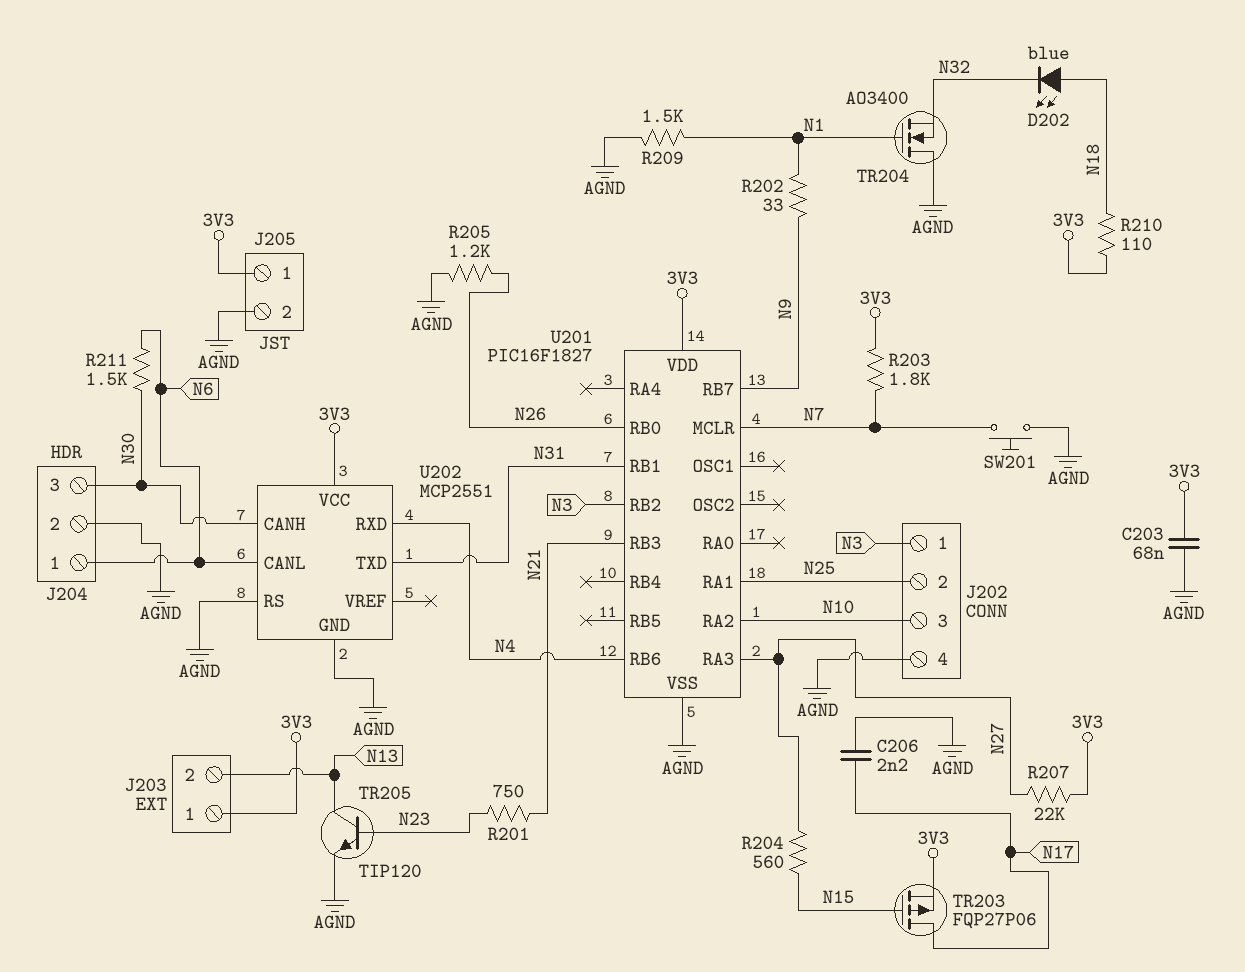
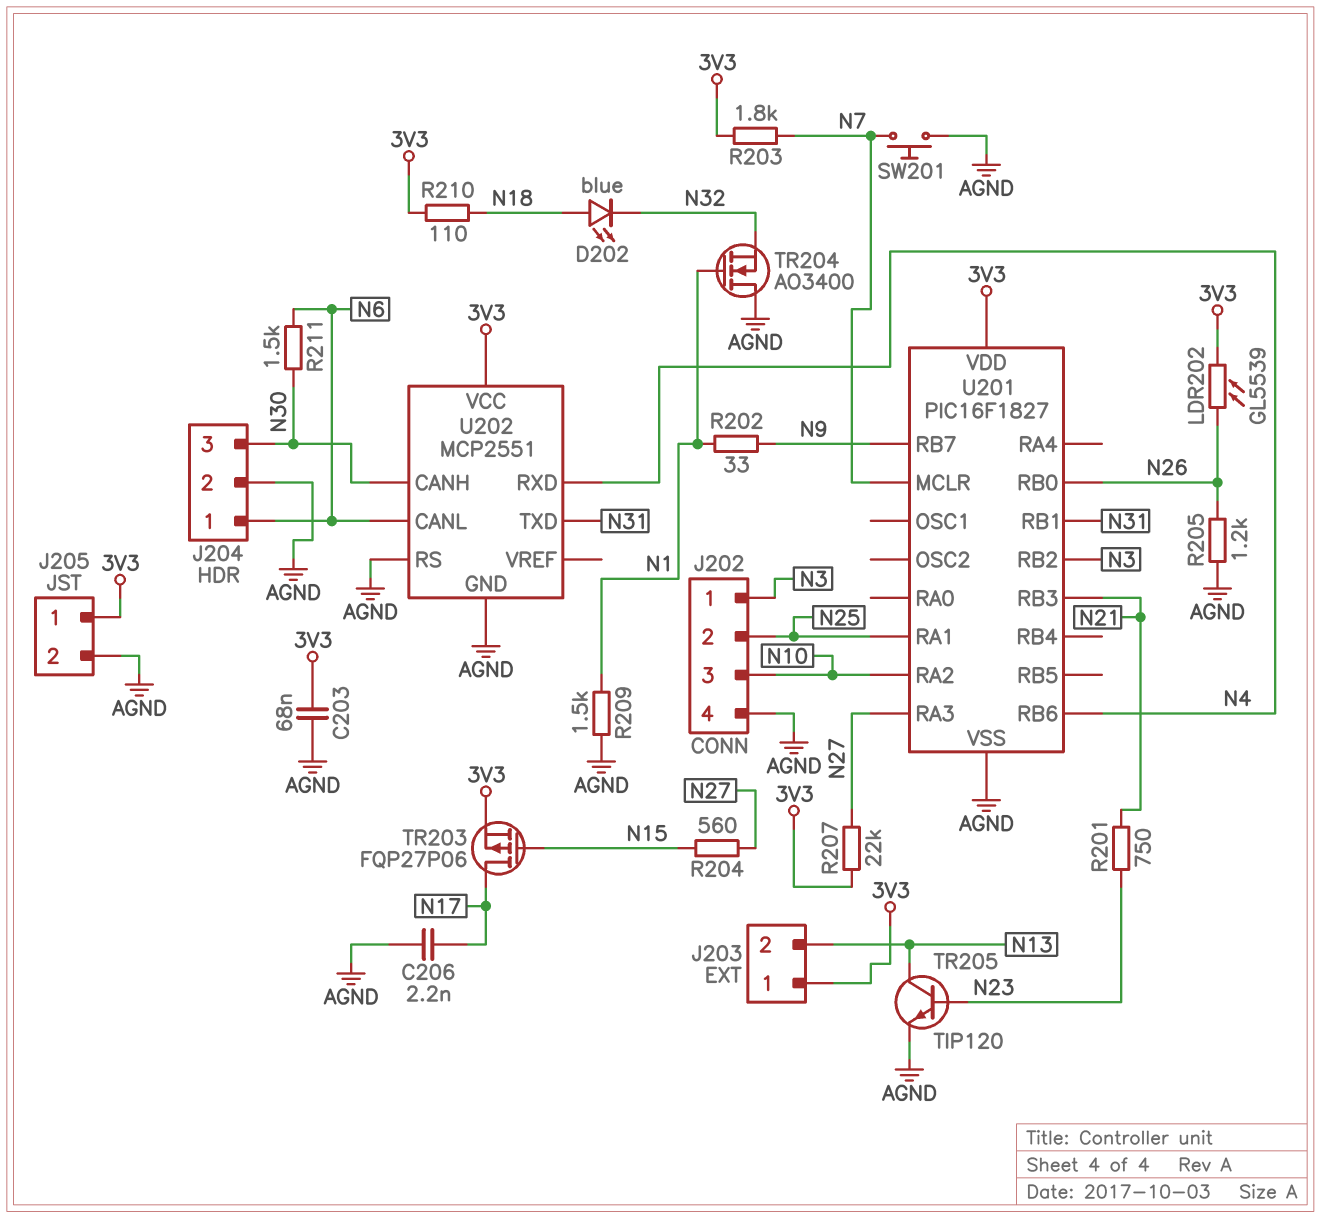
LDR202: none -> GL5539 (3V3, N26)

